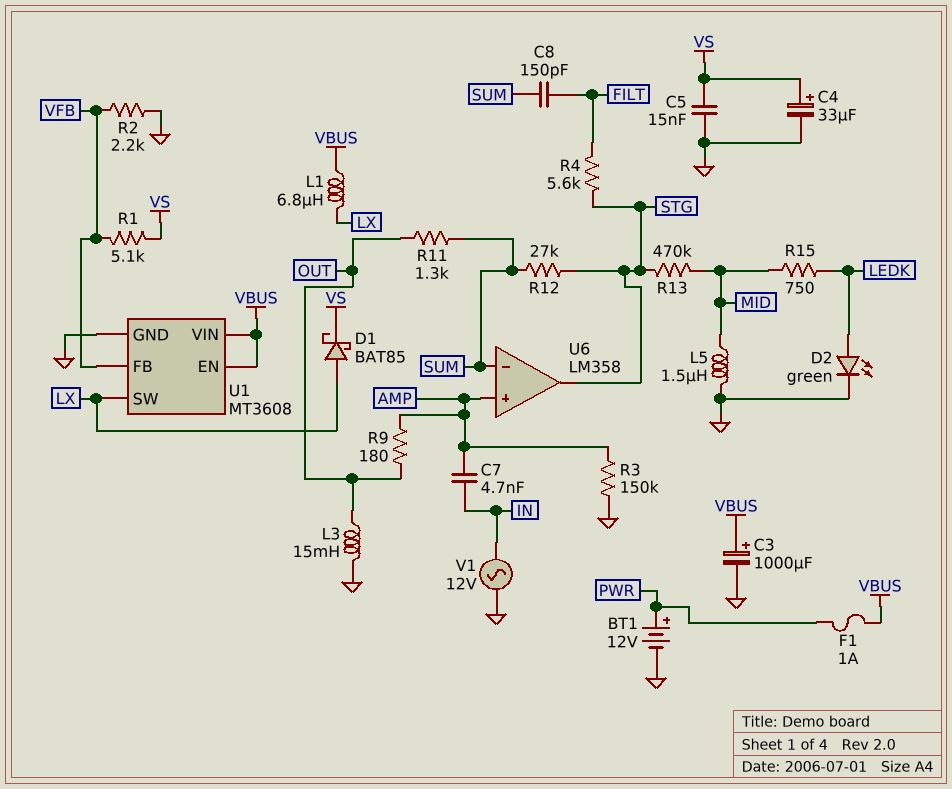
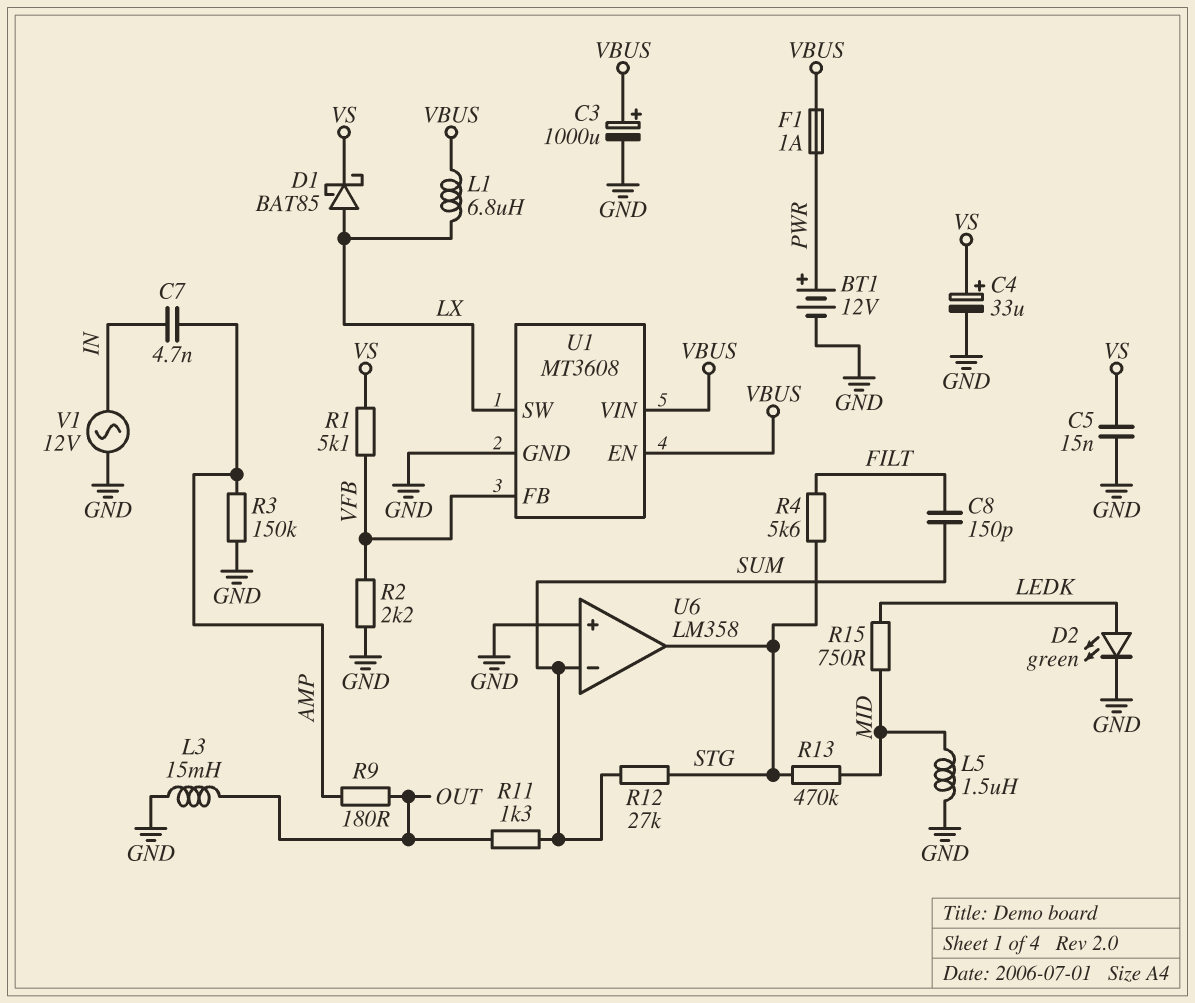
U6 pin in+: AMP -> GND

